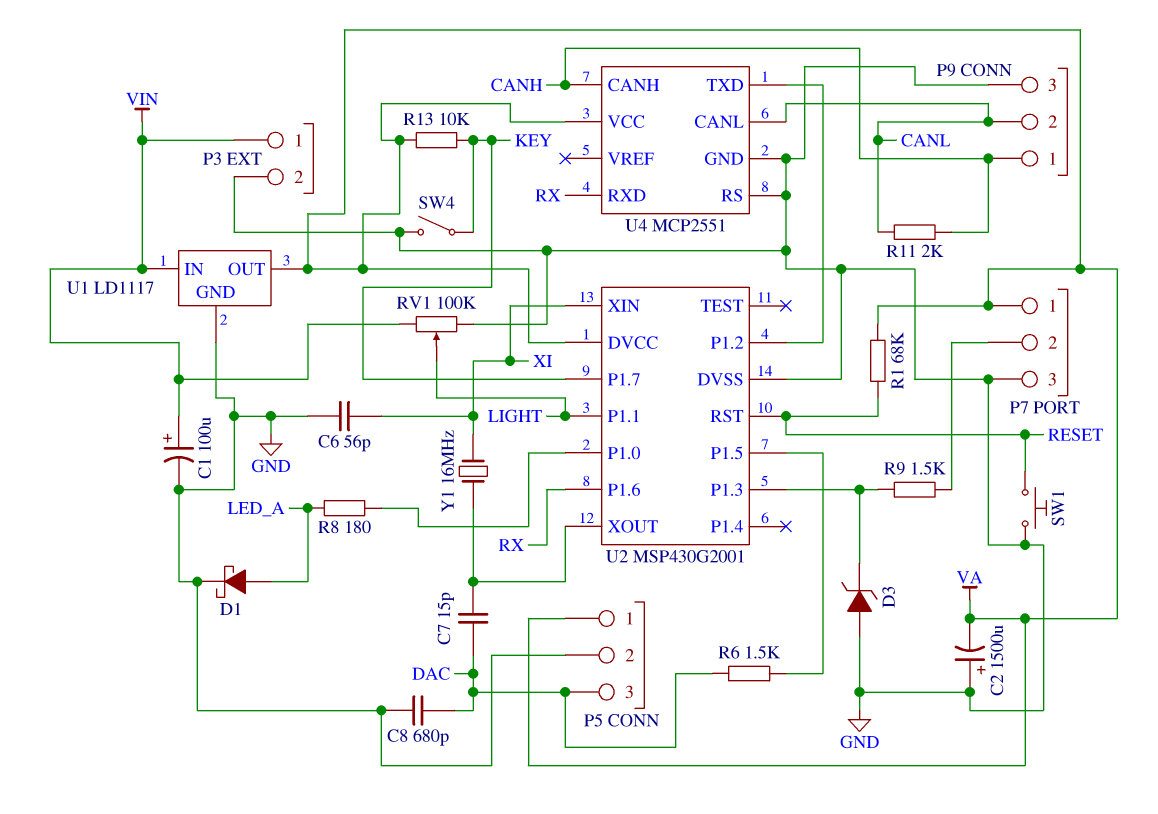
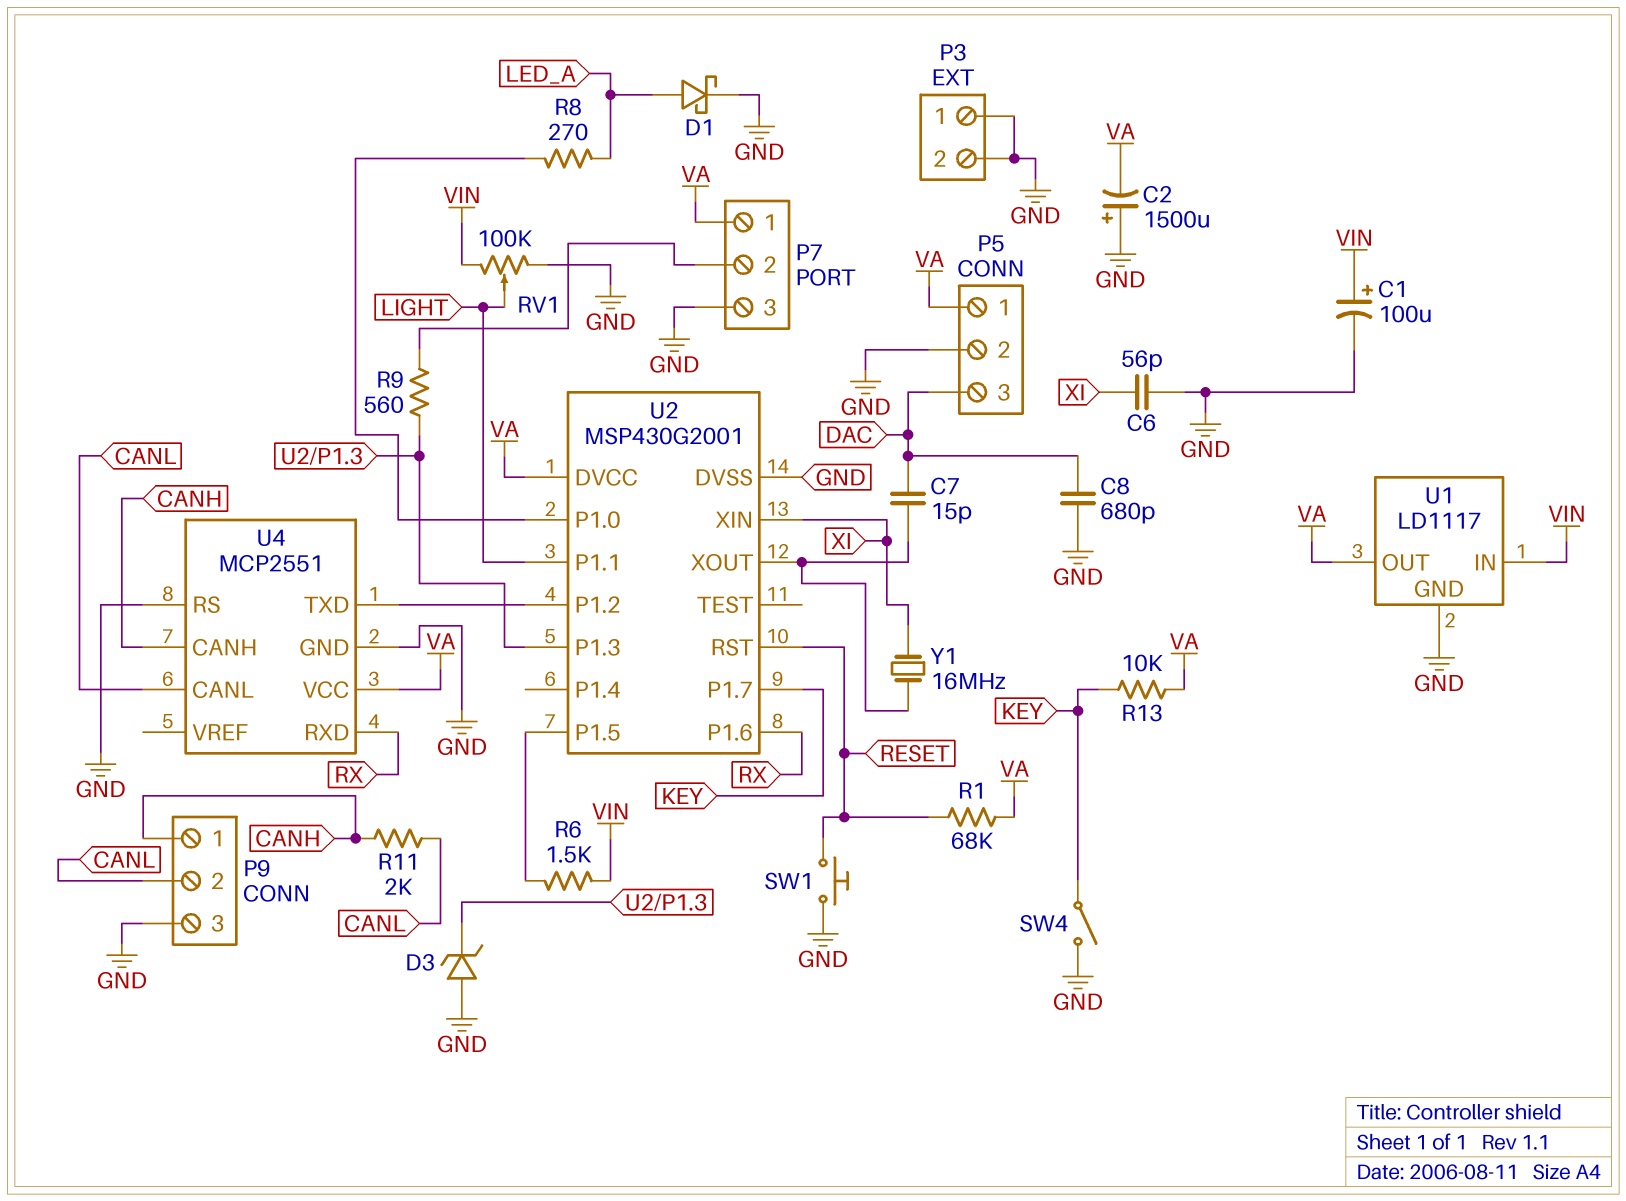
P3 pin 1: VIN -> GND
R6: 1.5k (DAC, U2/P1.5) -> 1.5k (U2/P1.5, VIN)
R8: 180 (LED_A, U2/P1.0) -> 270 (LED_A, U2/P1.0)
R9: 1.5k (P7/2, U2/P1.3) -> 560 (P7/2, U2/P1.3)

